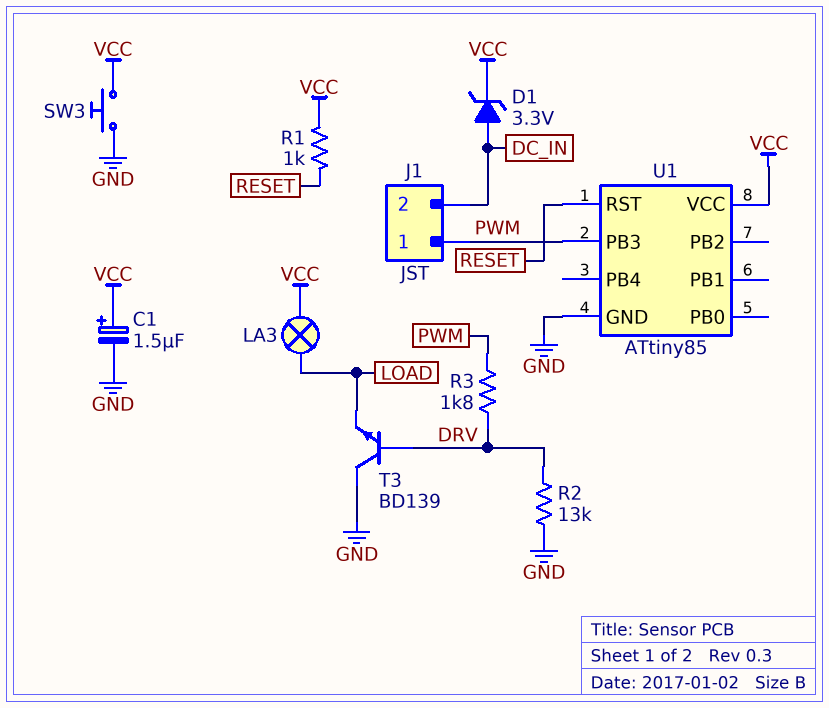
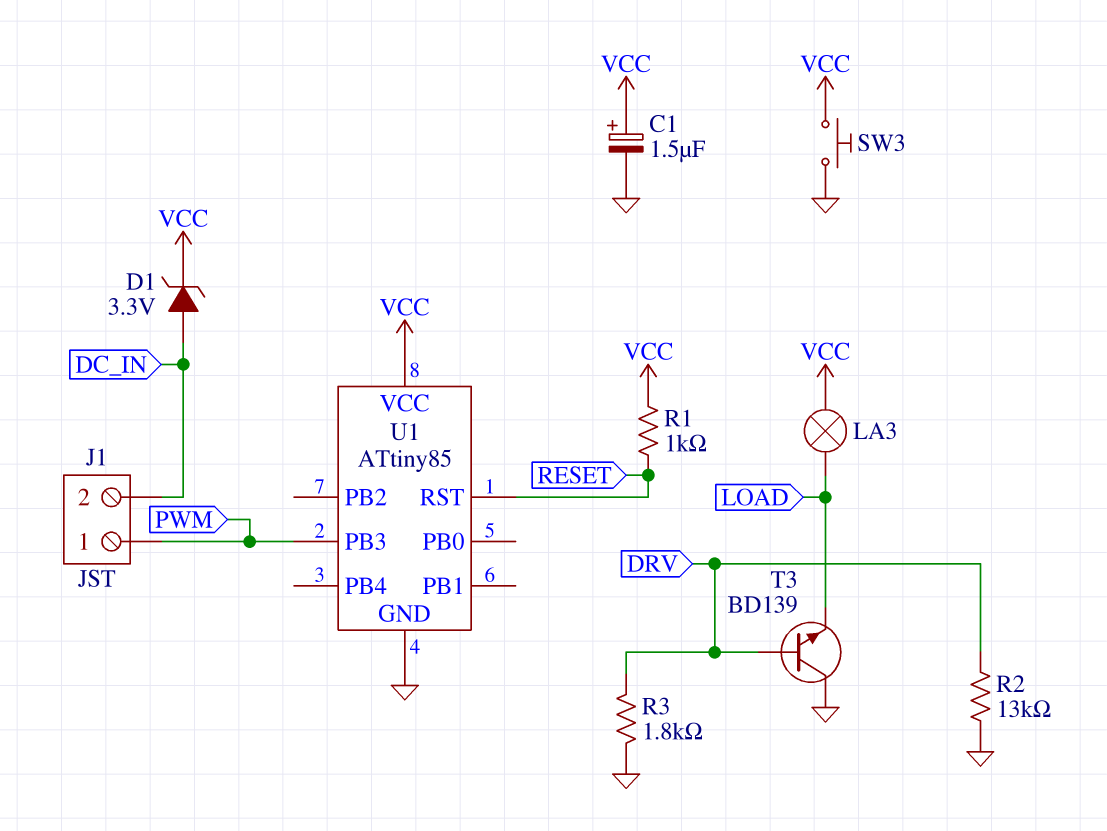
R3: 1.8k (DRV, PWM) -> 1.8k (DRV, GND)

